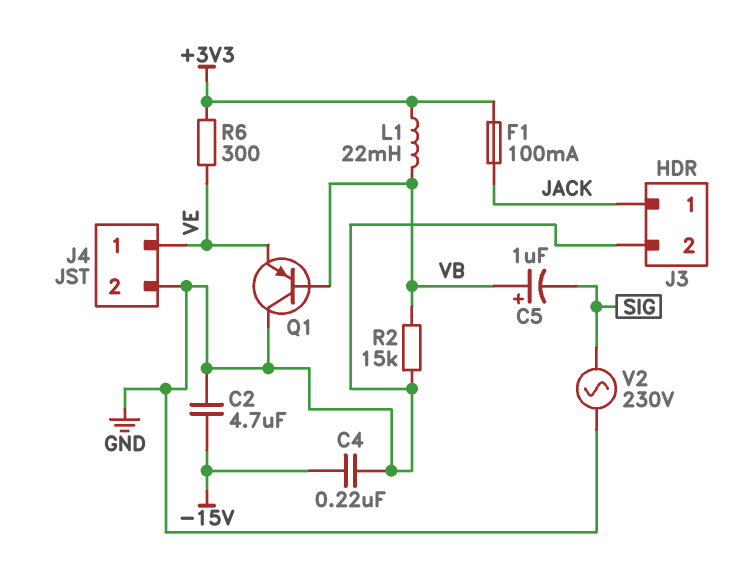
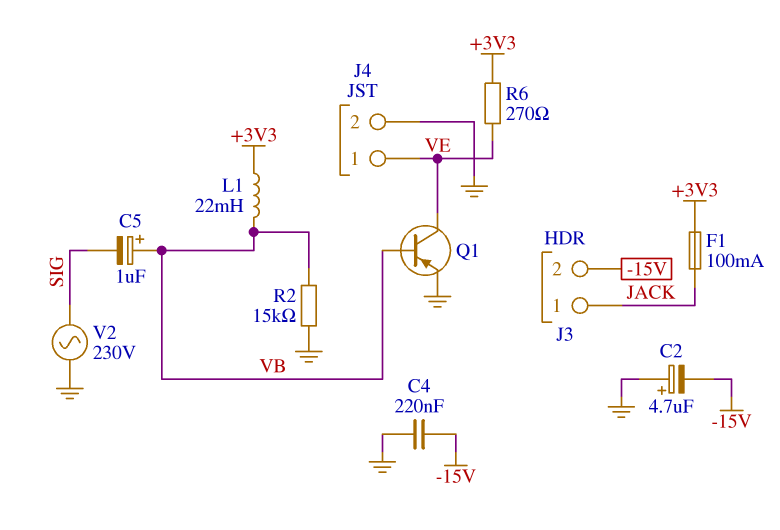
C2: 4.7uF (-15V, GND) -> 4.7uF (plus GND, minus -15V)
J3 pin 2: GND -> -15V
Q1: PNP (B VB, C GND, E VE) -> PNP (B VB, C VE, E GND)
R6: 300 (+3V3, VE) -> 270 (+3V3, VE)

